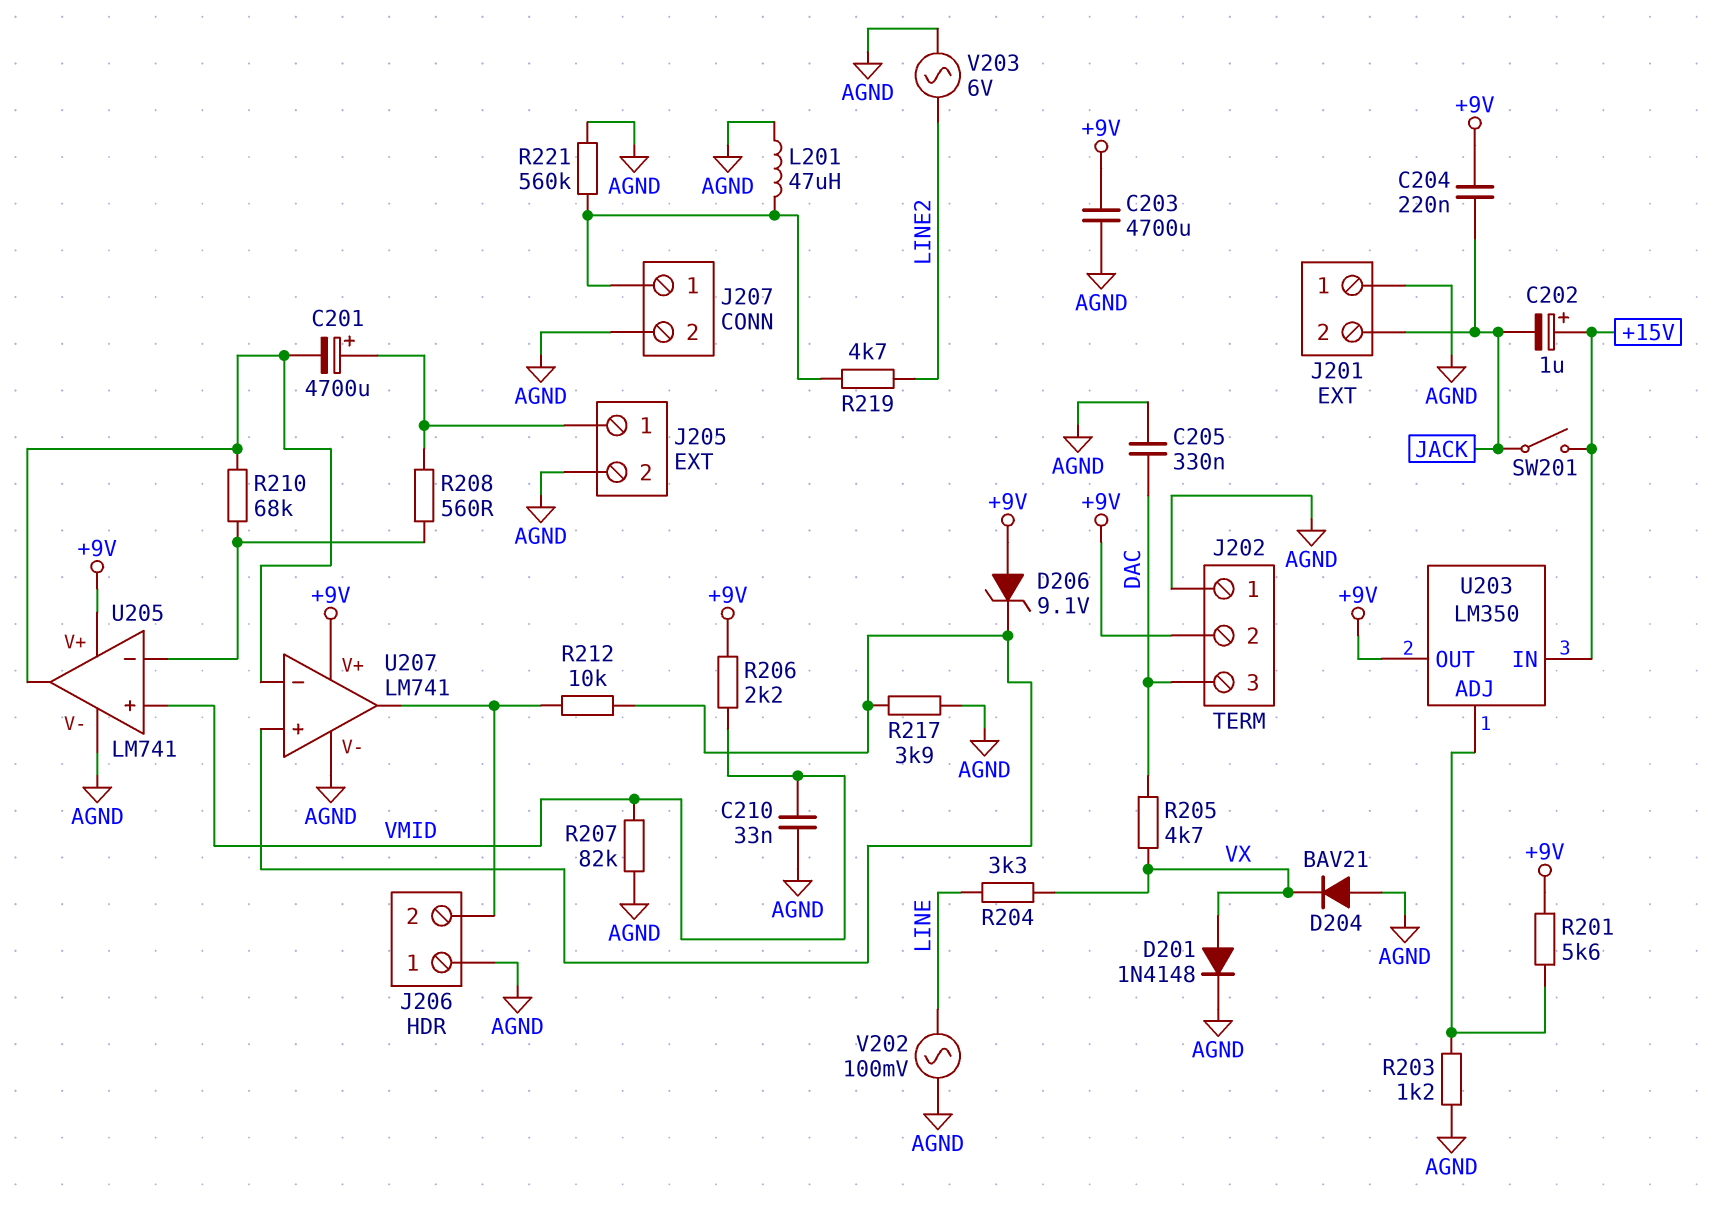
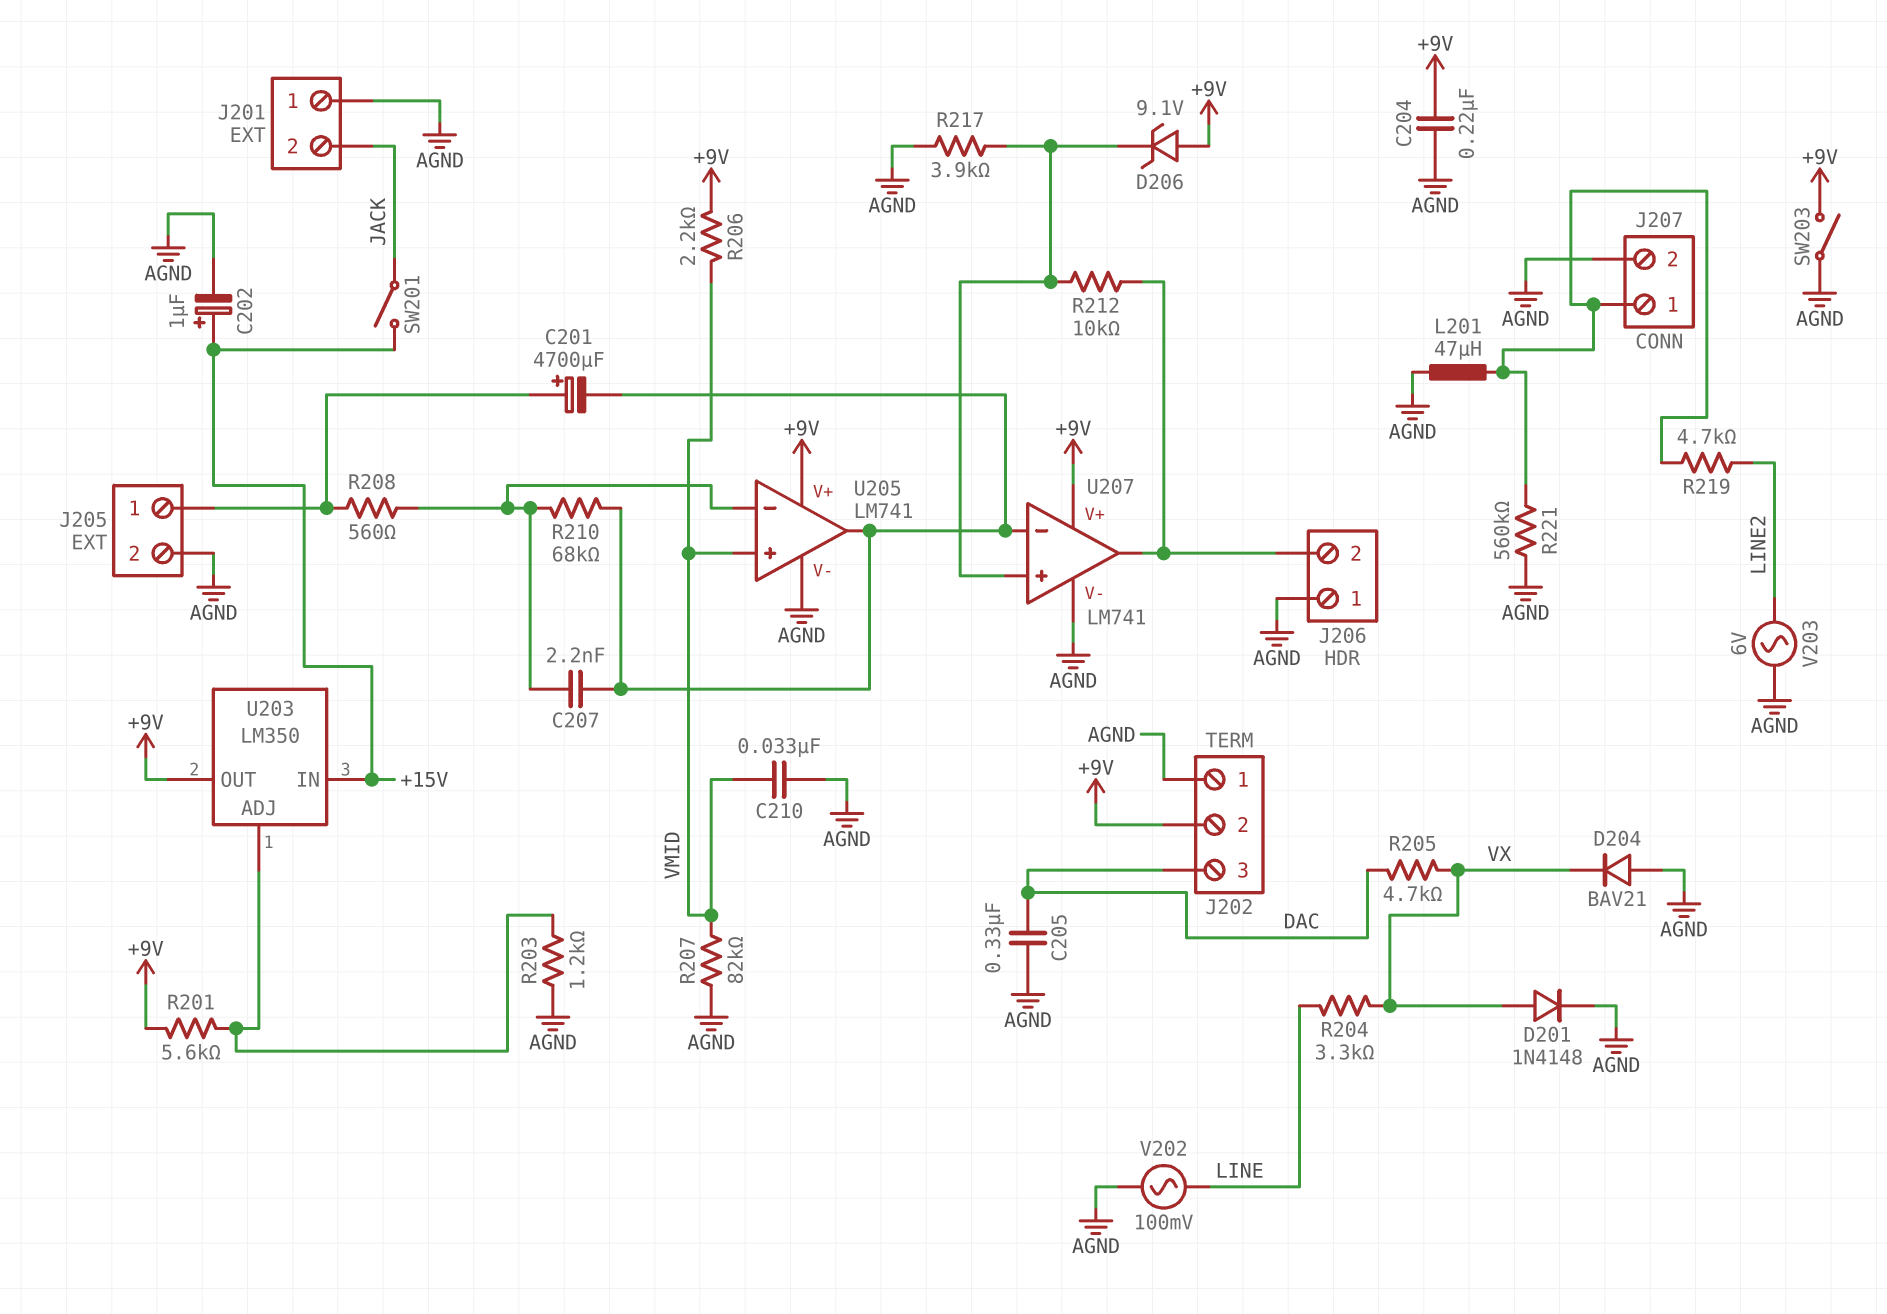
C202: 1uF (plus +15V, minus JACK) -> 1uF (plus +15V, minus AGND)
C203: 4700uF (+9V, AGND) -> none
C204: 220nF (+9V, JACK) -> 220nF (+9V, AGND)
C207: none -> 2.2nF (U205/in-, U205/out)
SW203: none -> switch (+9V, AGND)

